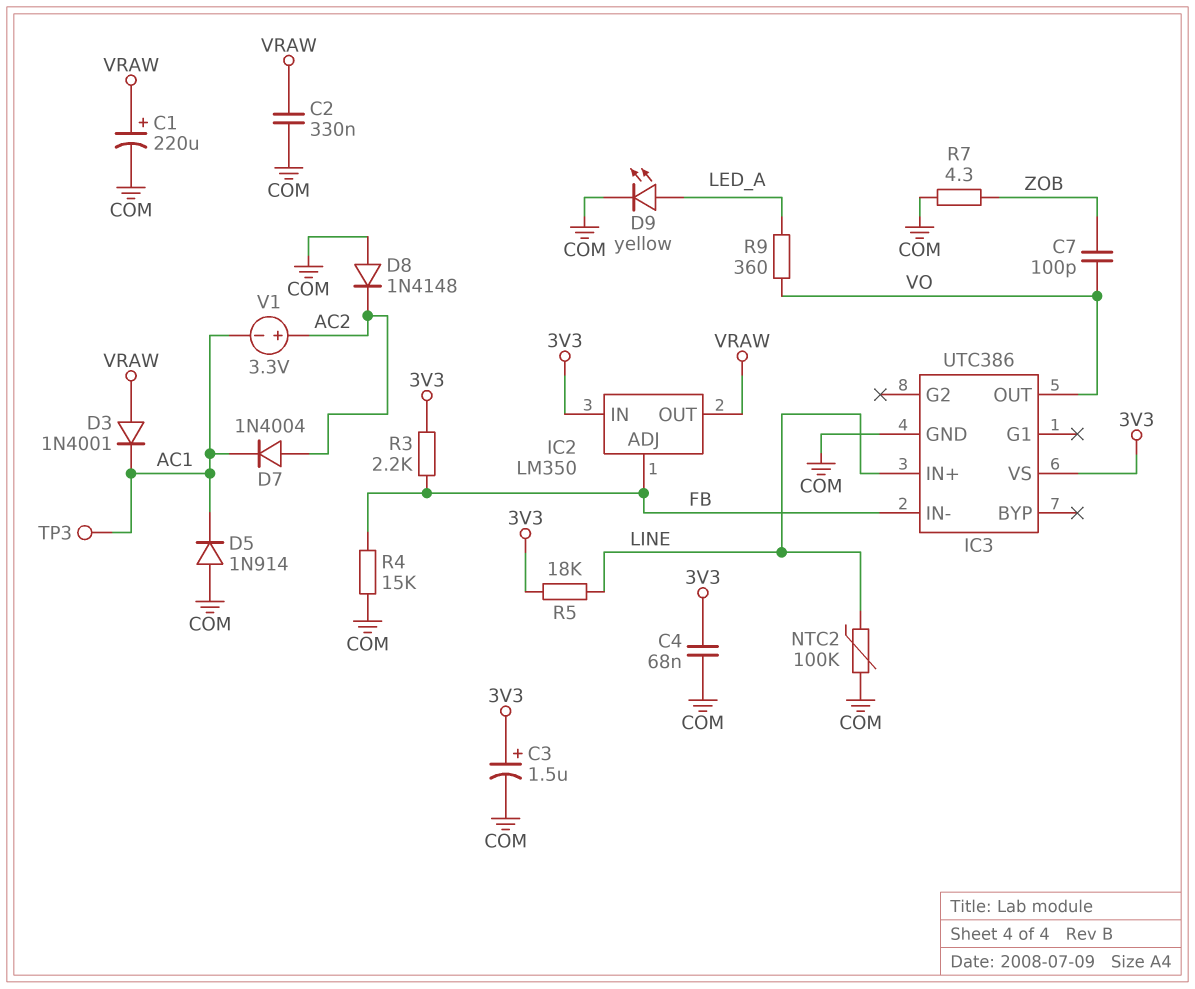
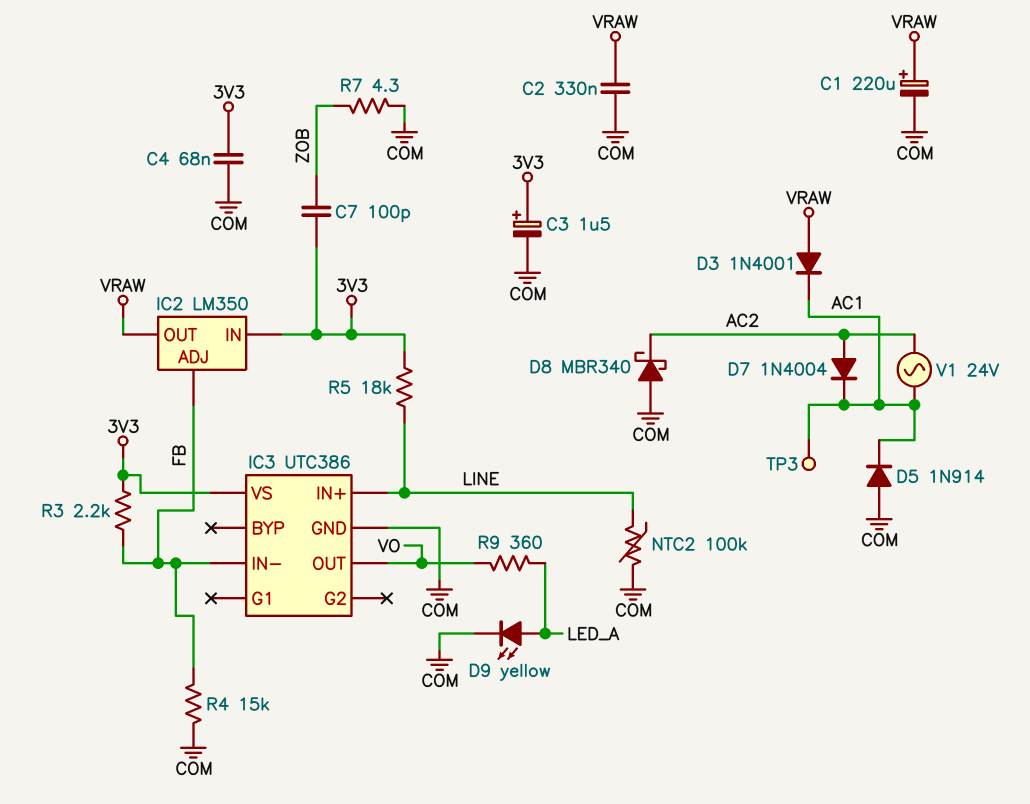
C7: 100pF (VO, ZOB) -> 100pF (3V3, ZOB)
D8: diode 1N4148 (A COM, K AC2) -> schottky MBR340 (A COM, K AC2)
V1: 3.3V (plus AC2, minus AC1) -> AC 24V (AC1, AC2)

